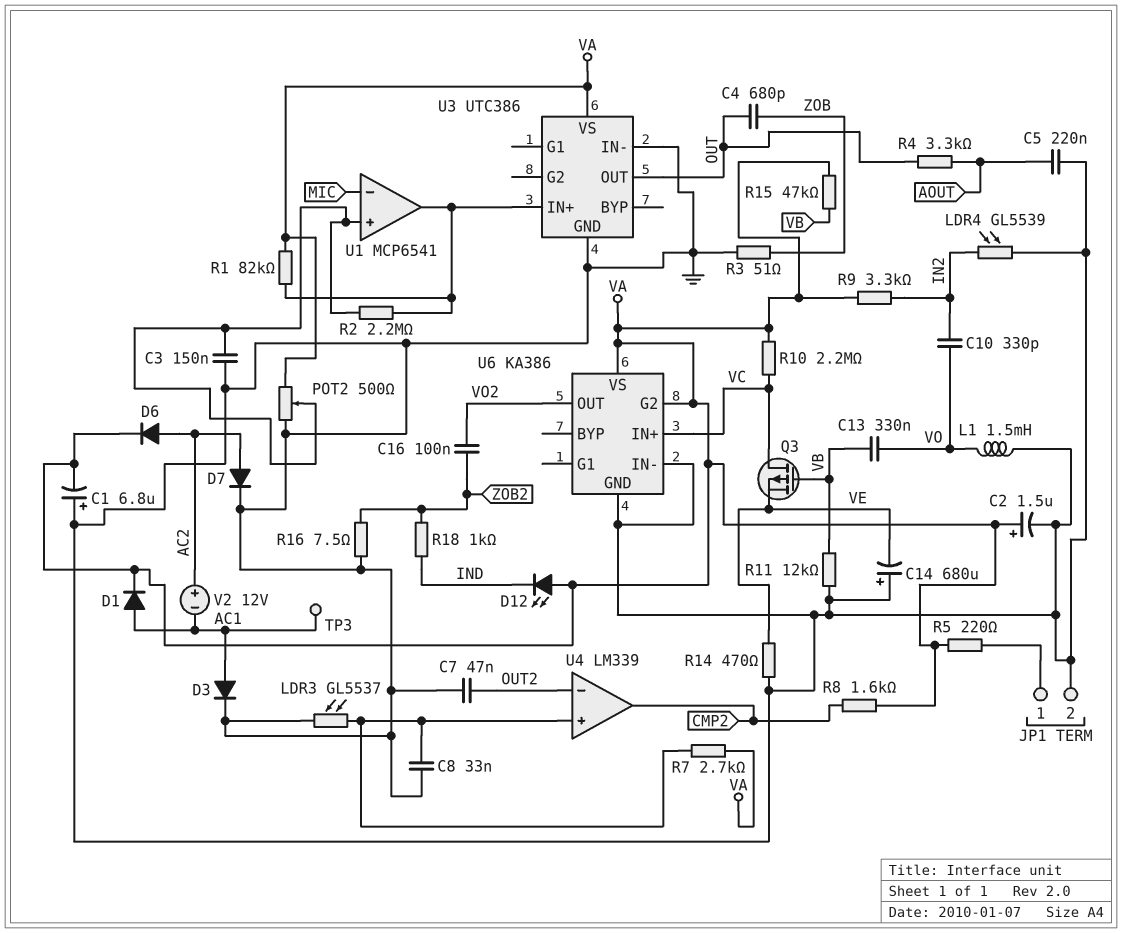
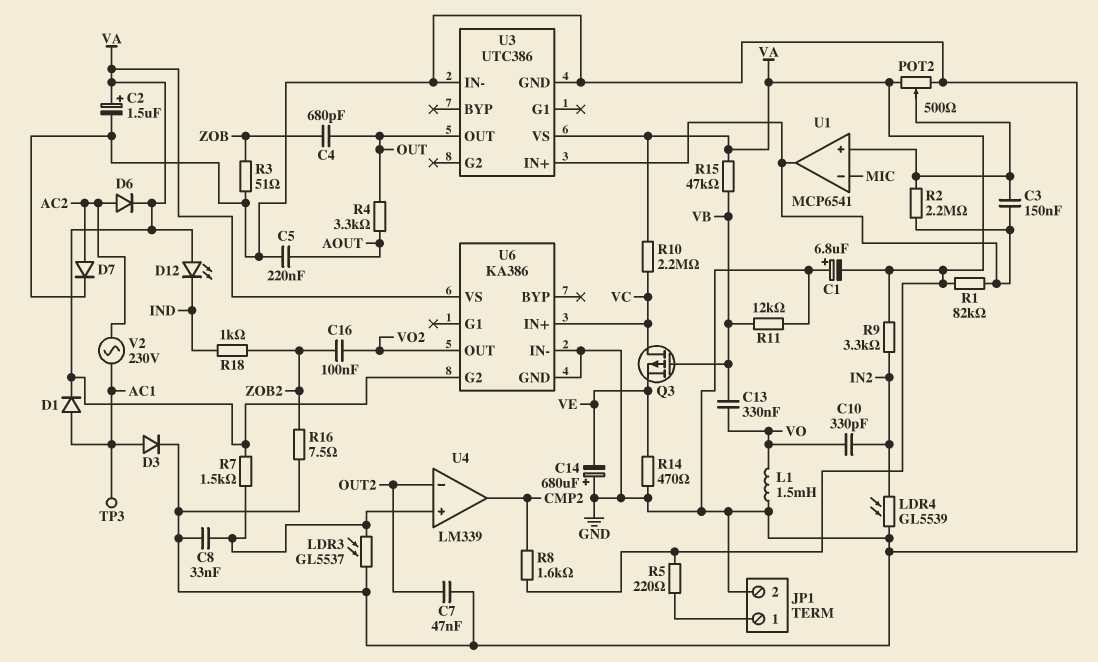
C3: 150nF (GND, U1/in+) -> 150nF (U1/in+, U1/out)
R7: 2.7k (U4/in+, VA) -> 1.5k (U4/in+, VA)
V2: 12V (plus AC2, minus AC1) -> AC 230V (AC1, AC2)

